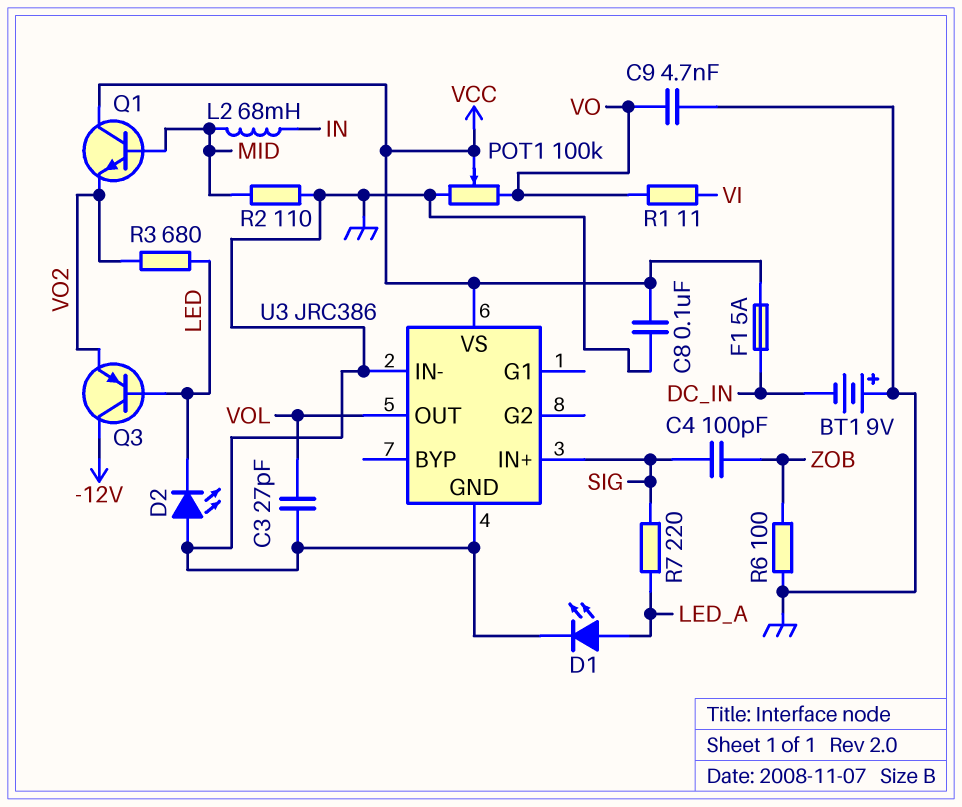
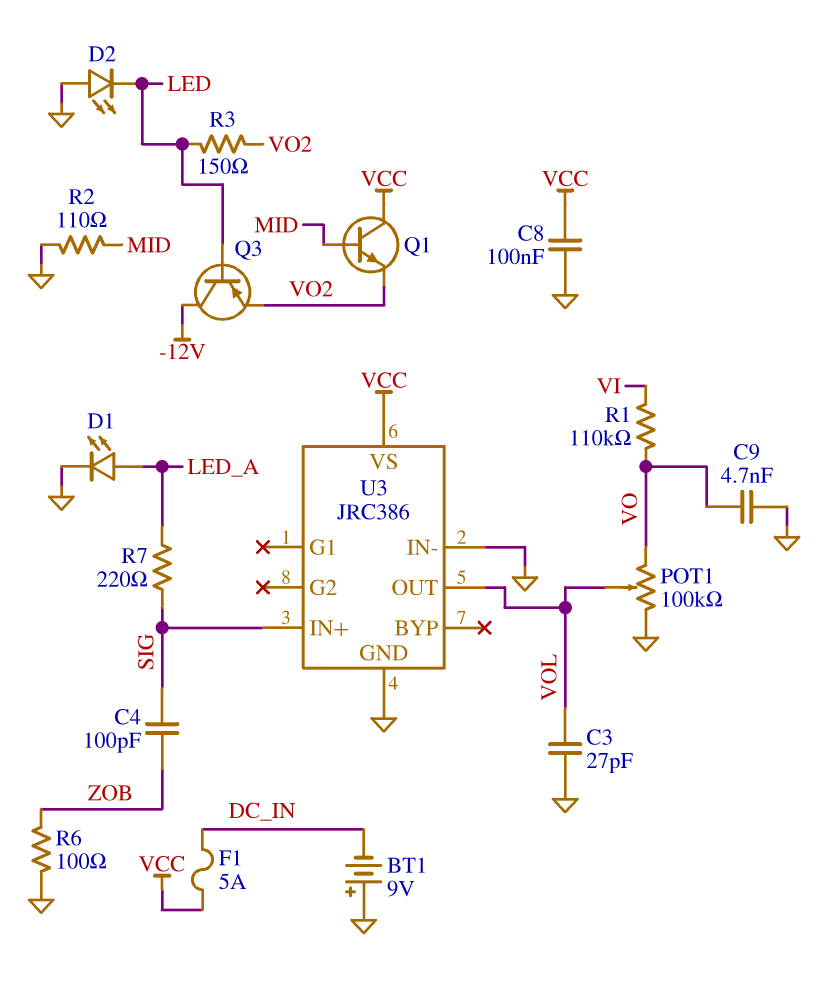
L2: 68mH (IN, MID) -> none
POT1: 100k (GND, VO, wiper VCC) -> 100k (GND, VO, wiper VOL)
R1: 11 (VI, VO) -> 110k (VI, VO)
R3: 680 (LED, VO2) -> 150 (LED, VO2)

